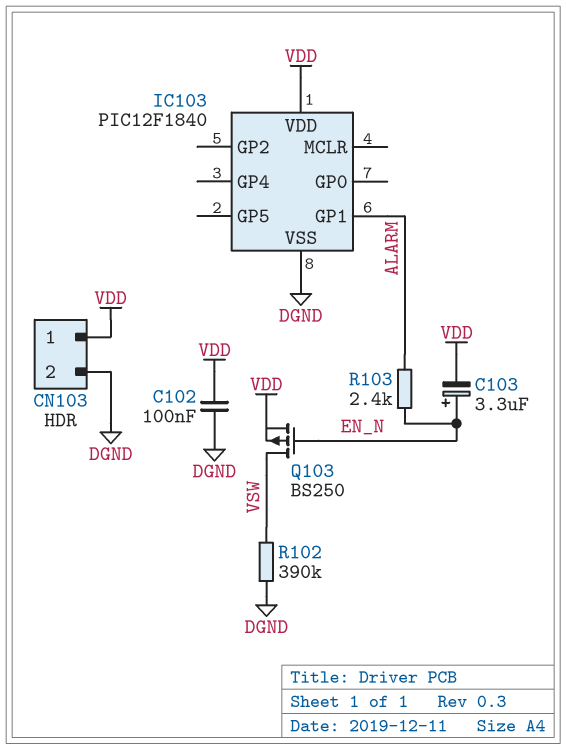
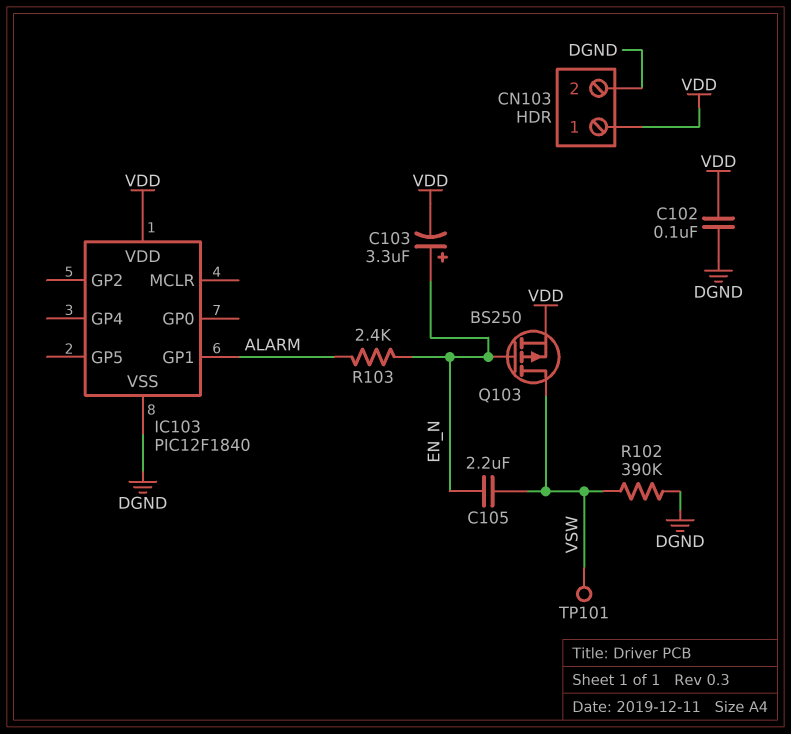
C105: none -> 2.2uF (EN_N, VSW)
TP101: none -> test point (VSW)

